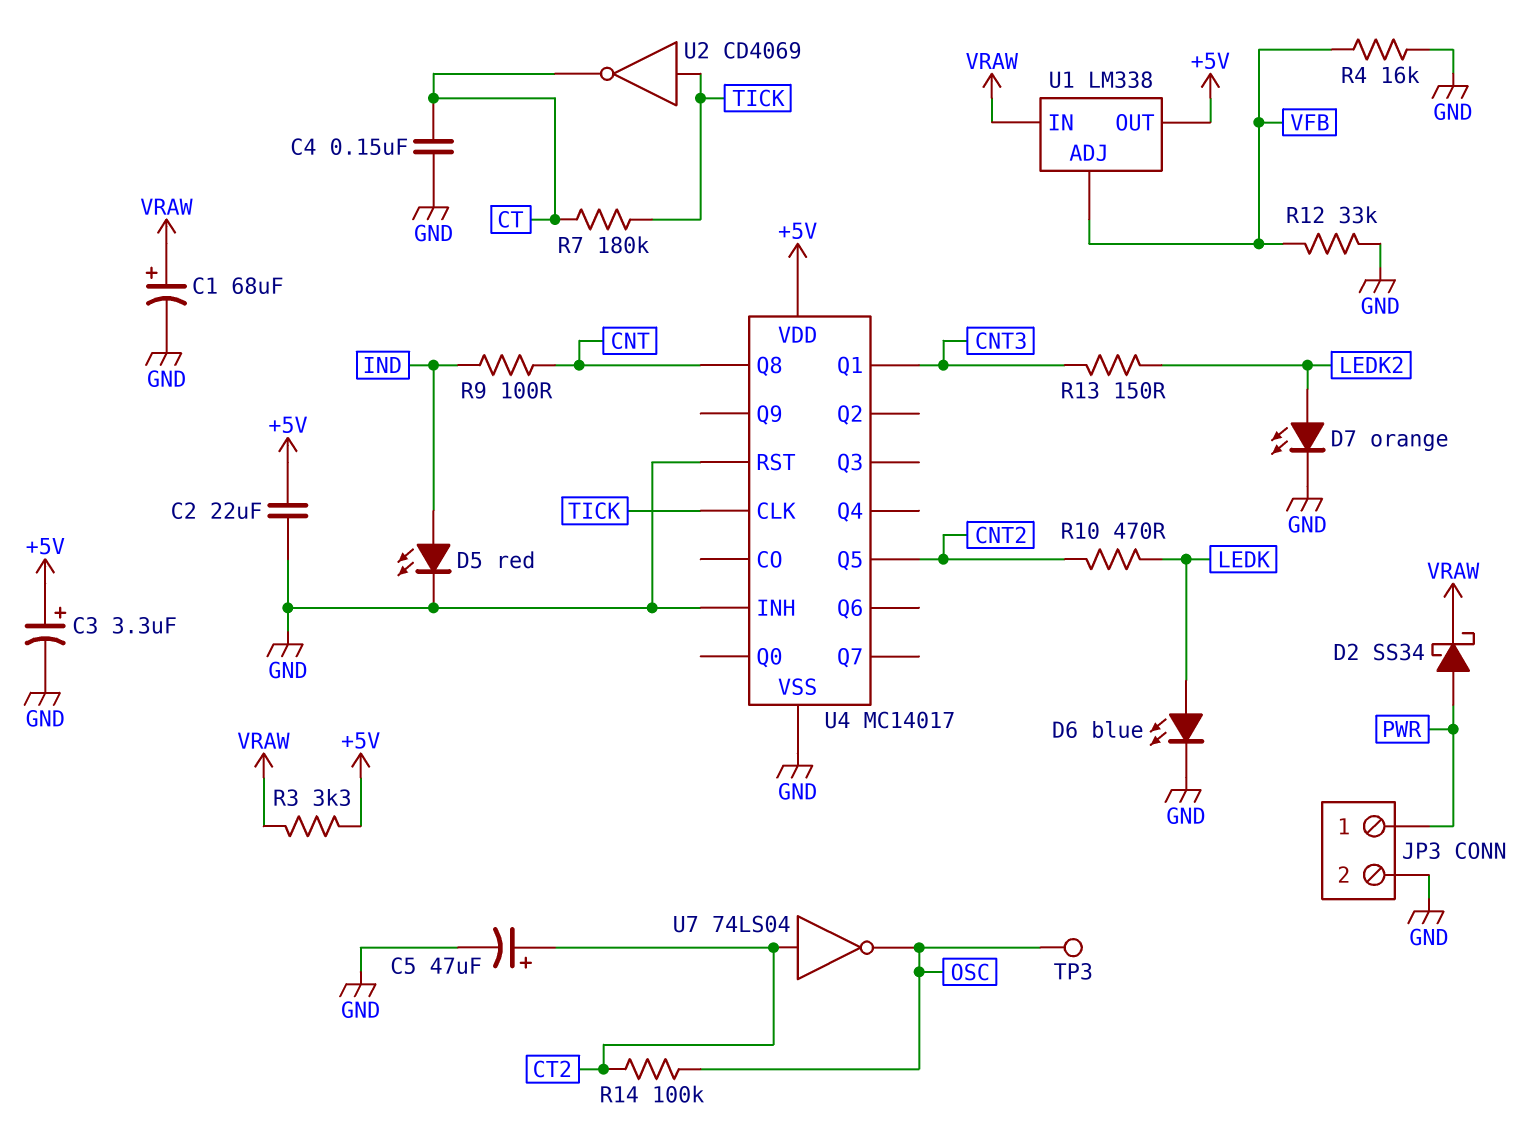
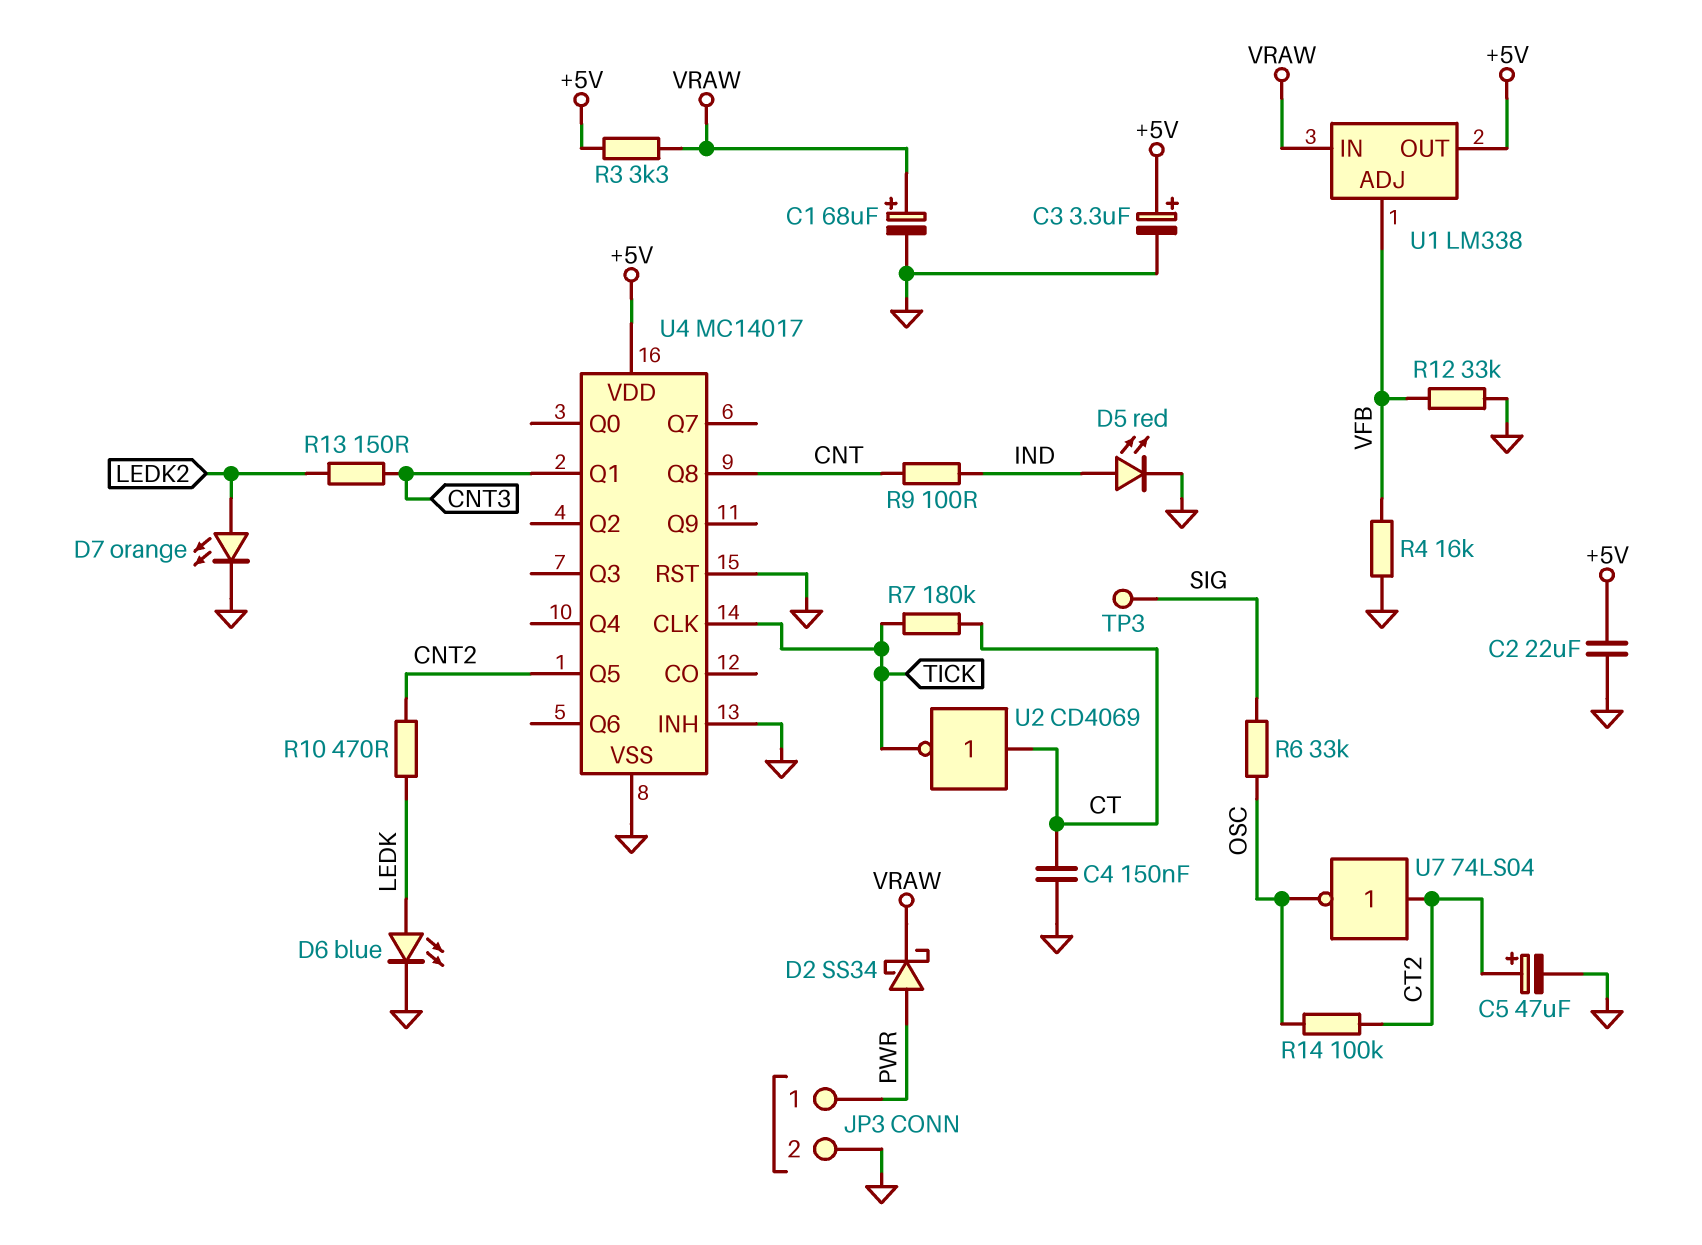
R6: none -> 33k (OSC, SIG)
TP3: test point (OSC) -> test point (SIG)
U2: NOT CD4069 (in TICK, out CT) -> NOT CD4069 (in CT, out TICK)

